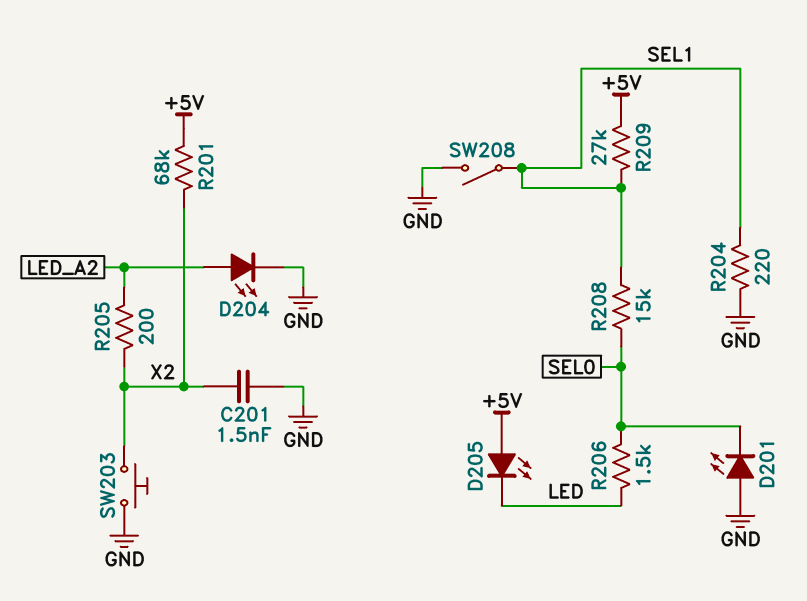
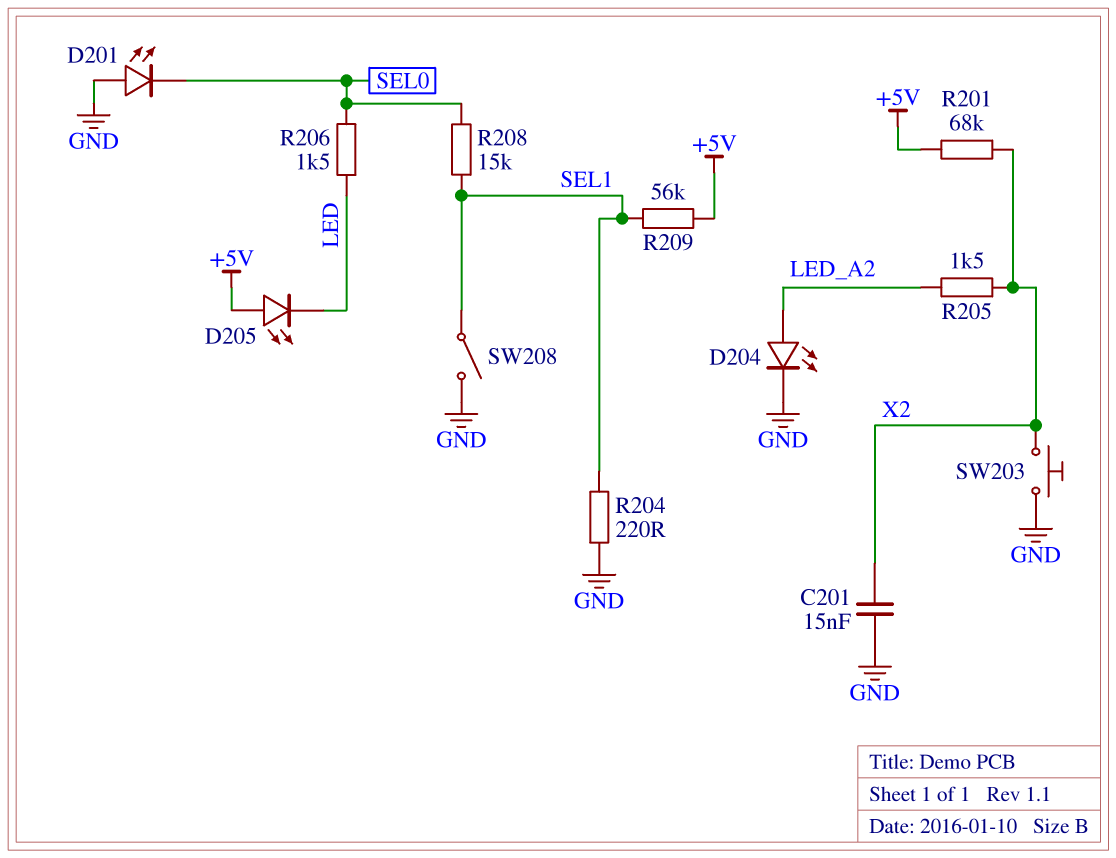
C201: 1.5nF (GND, X2) -> 15nF (GND, X2)
R205: 200 (LED_A2, X2) -> 1.5k (LED_A2, X2)
R209: 27k (+5V, SEL1) -> 56k (+5V, SEL1)

